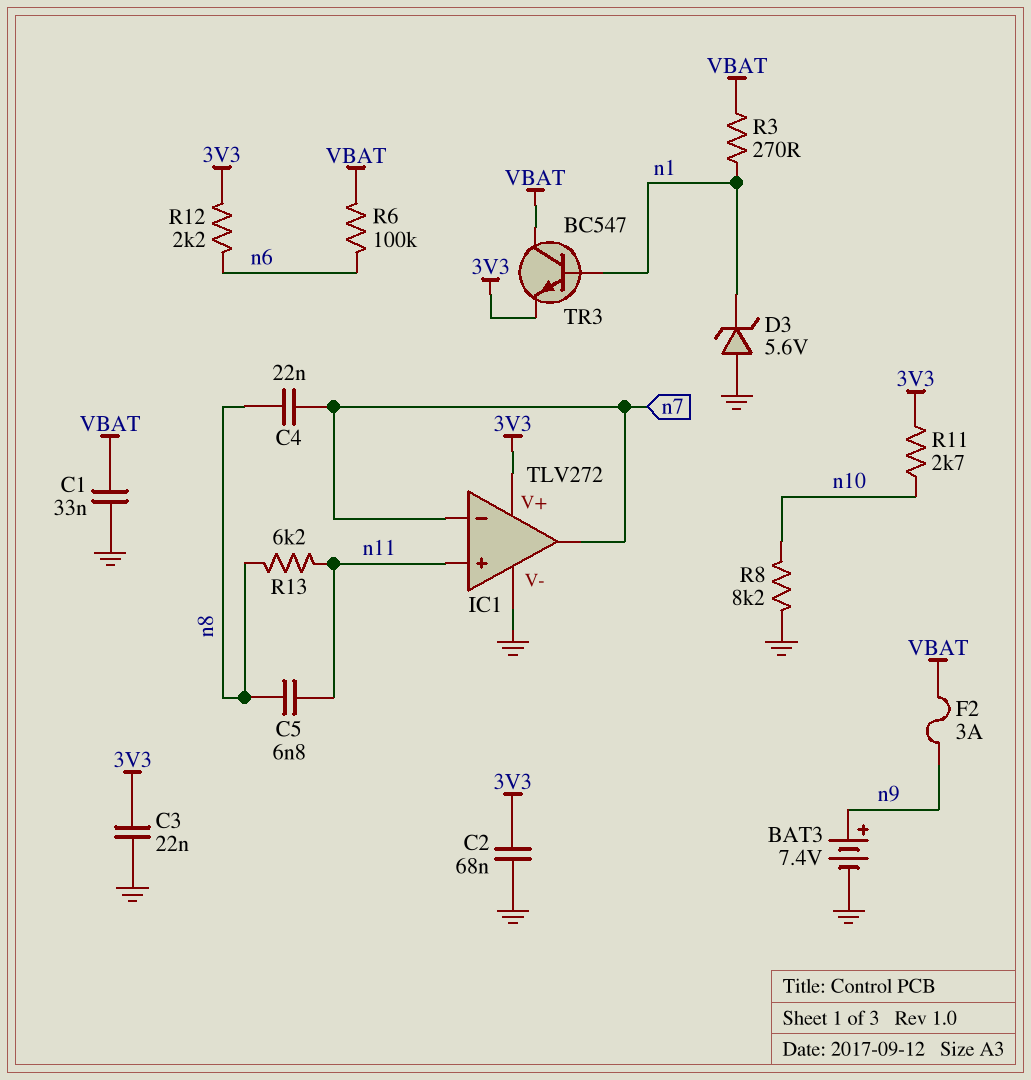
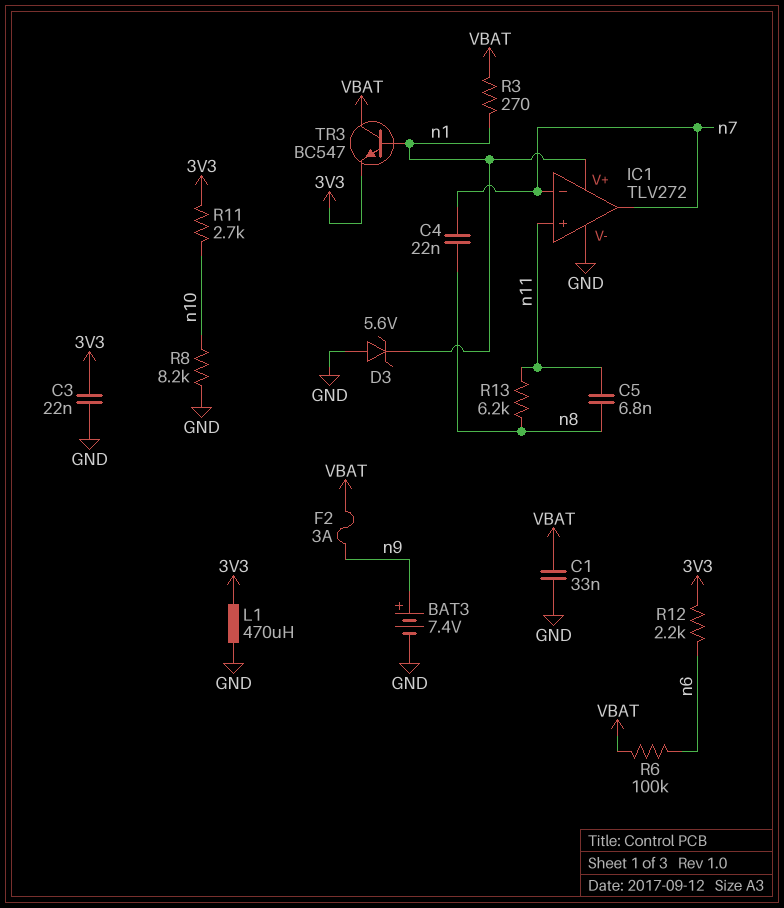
C2: 68nF (3V3, GND) -> none
IC1 pin V+: 3V3 -> n1
L1: none -> 470uH (3V3, GND)

